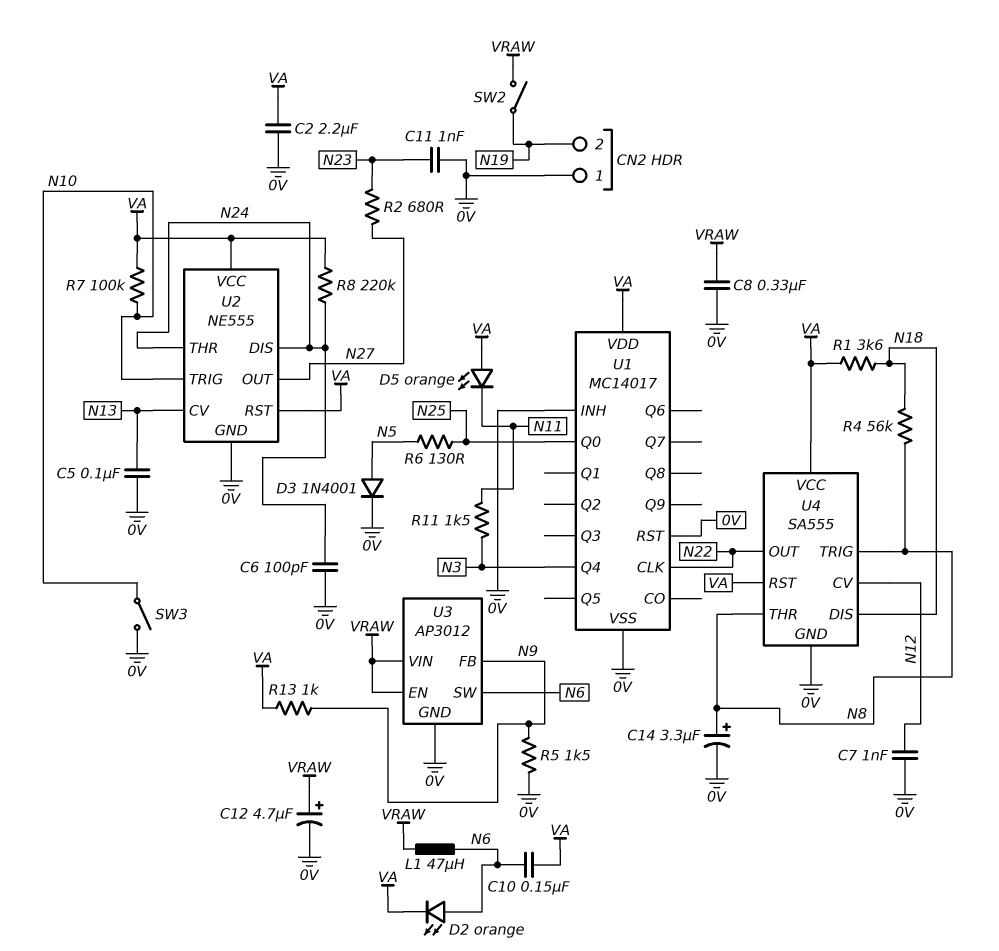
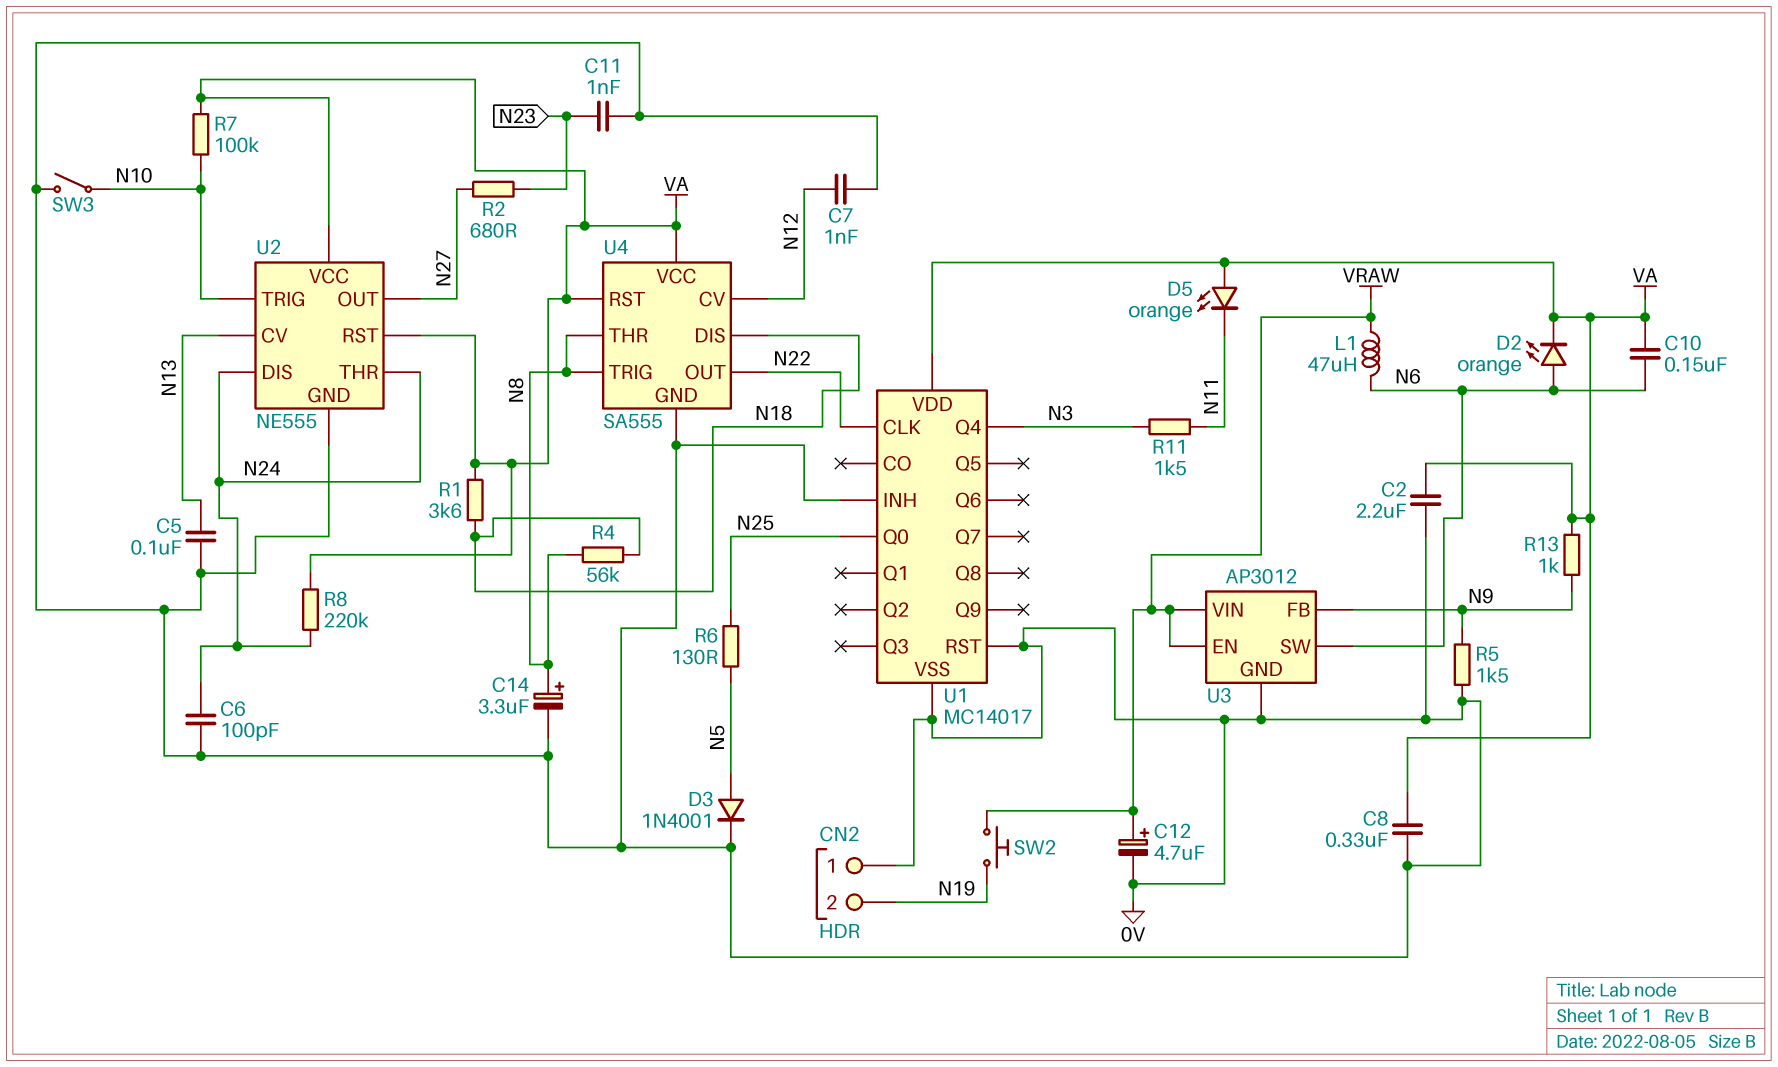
C8: 330nF (0V, VRAW) -> 330nF (0V, VA)
SW2: switch (N19, VRAW) -> button (N19, VRAW)

